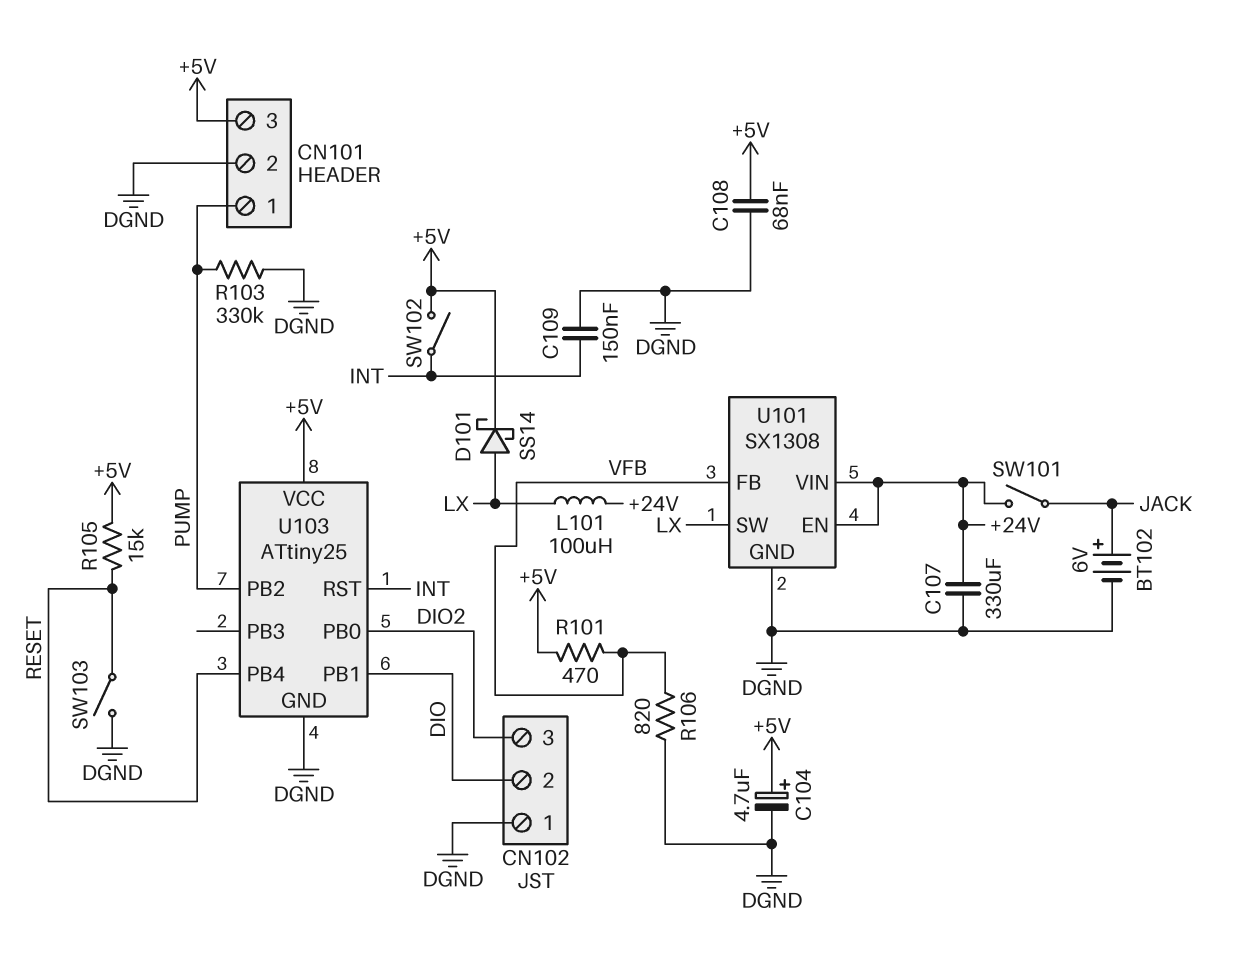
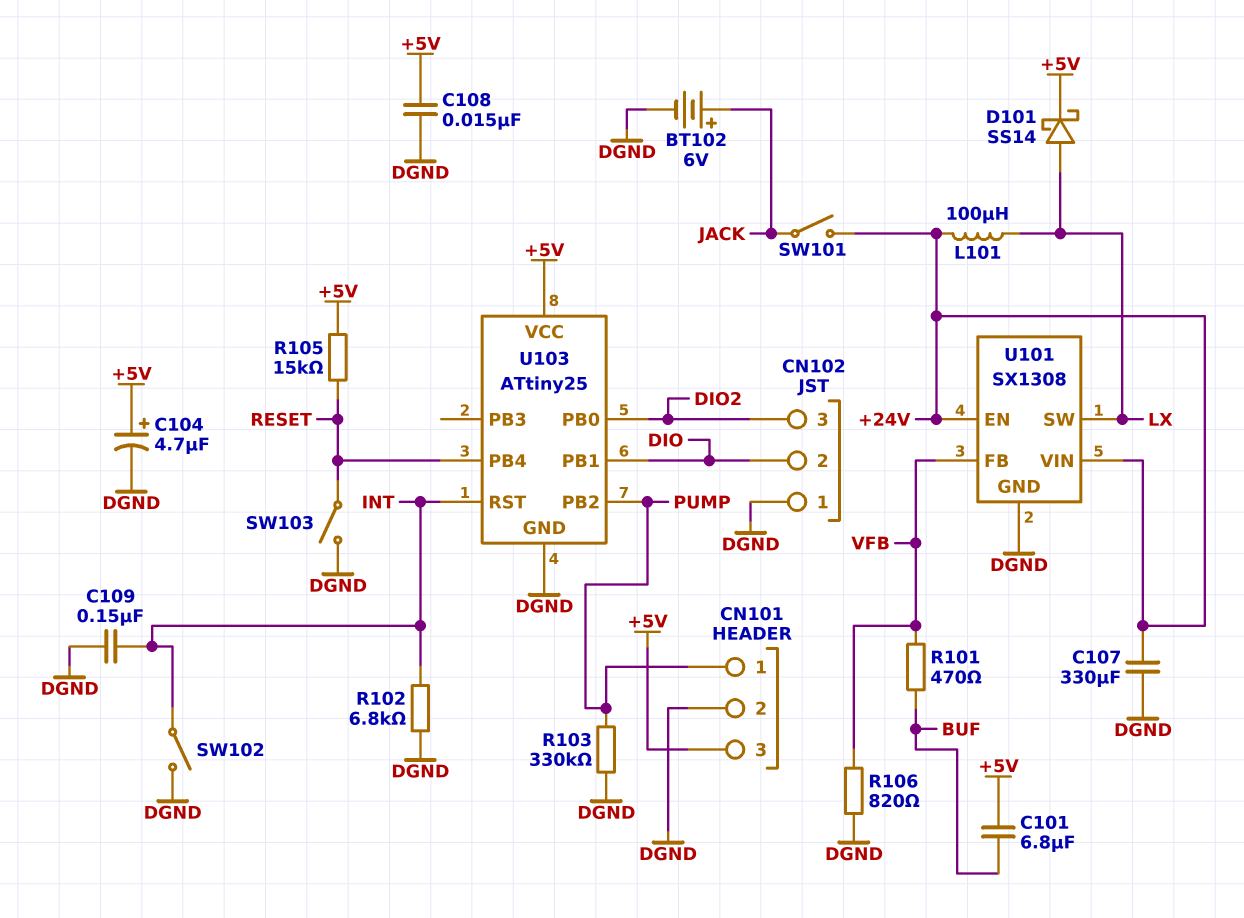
C101: none -> 6.8uF (+5V, BUF)
C108: 68nF (+5V, DGND) -> 15nF (+5V, DGND)
R101: 470 (+5V, VFB) -> 470 (BUF, VFB)
R102: none -> 6.8k (DGND, INT)
SW102: switch (+5V, INT) -> switch (DGND, INT)

